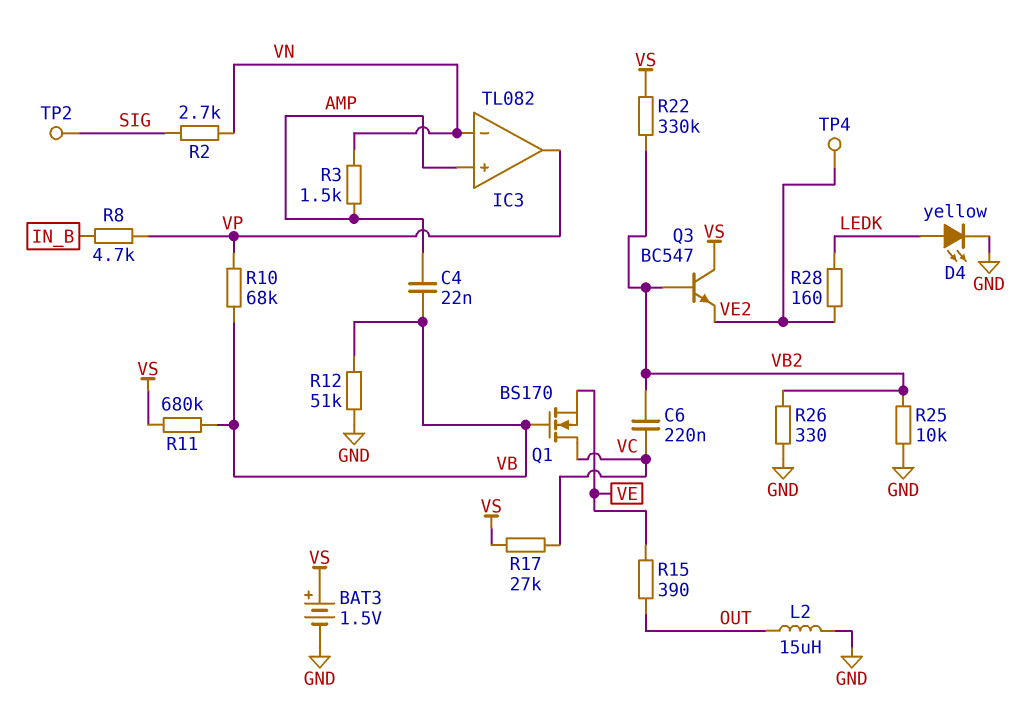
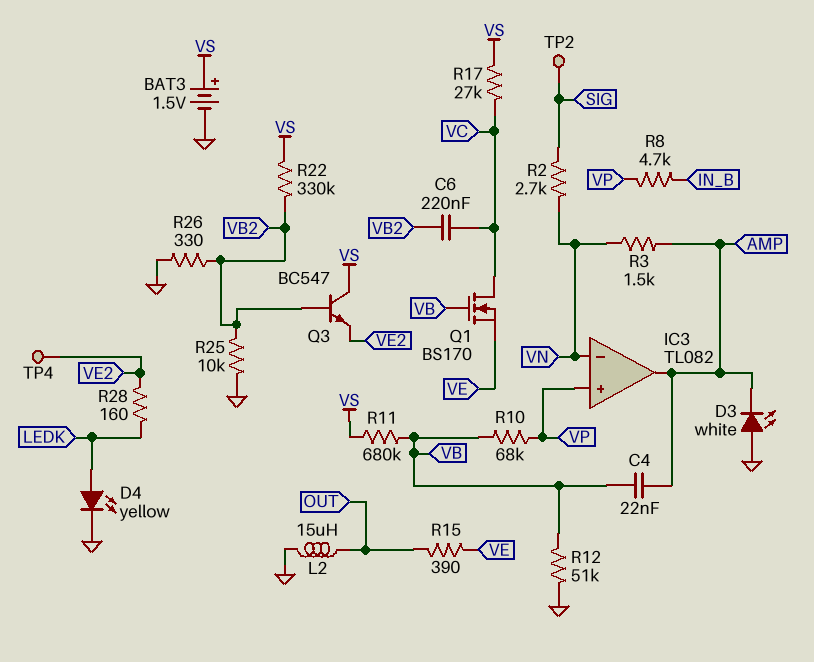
D3: none -> LED white (A GND, K AMP)
IC3 pin in+: AMP -> VP
IC3 pin out: VP -> AMP

